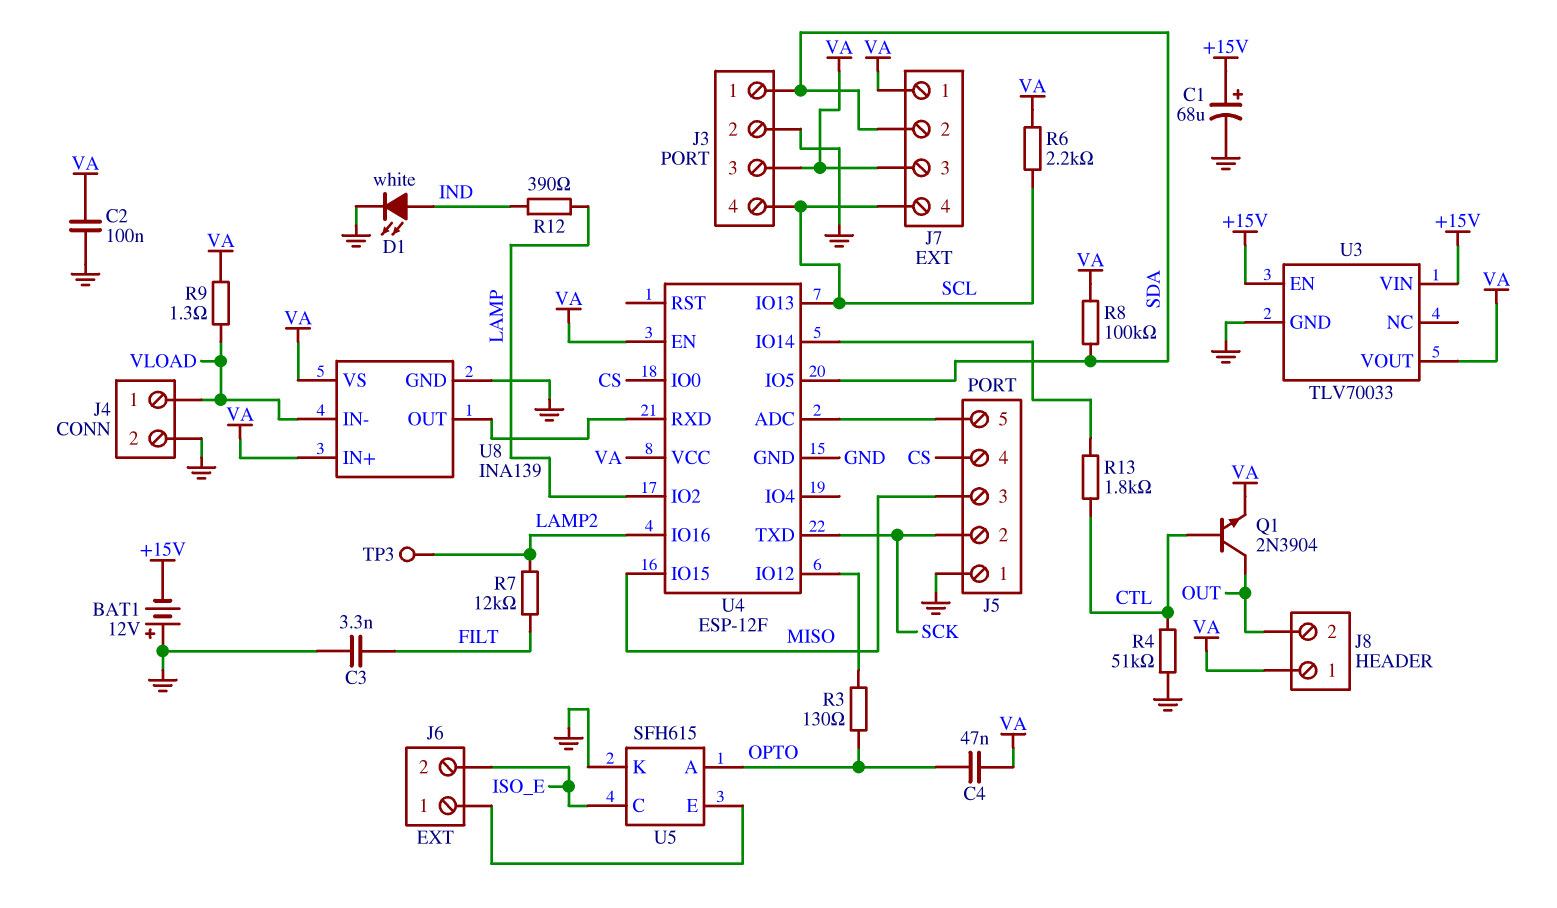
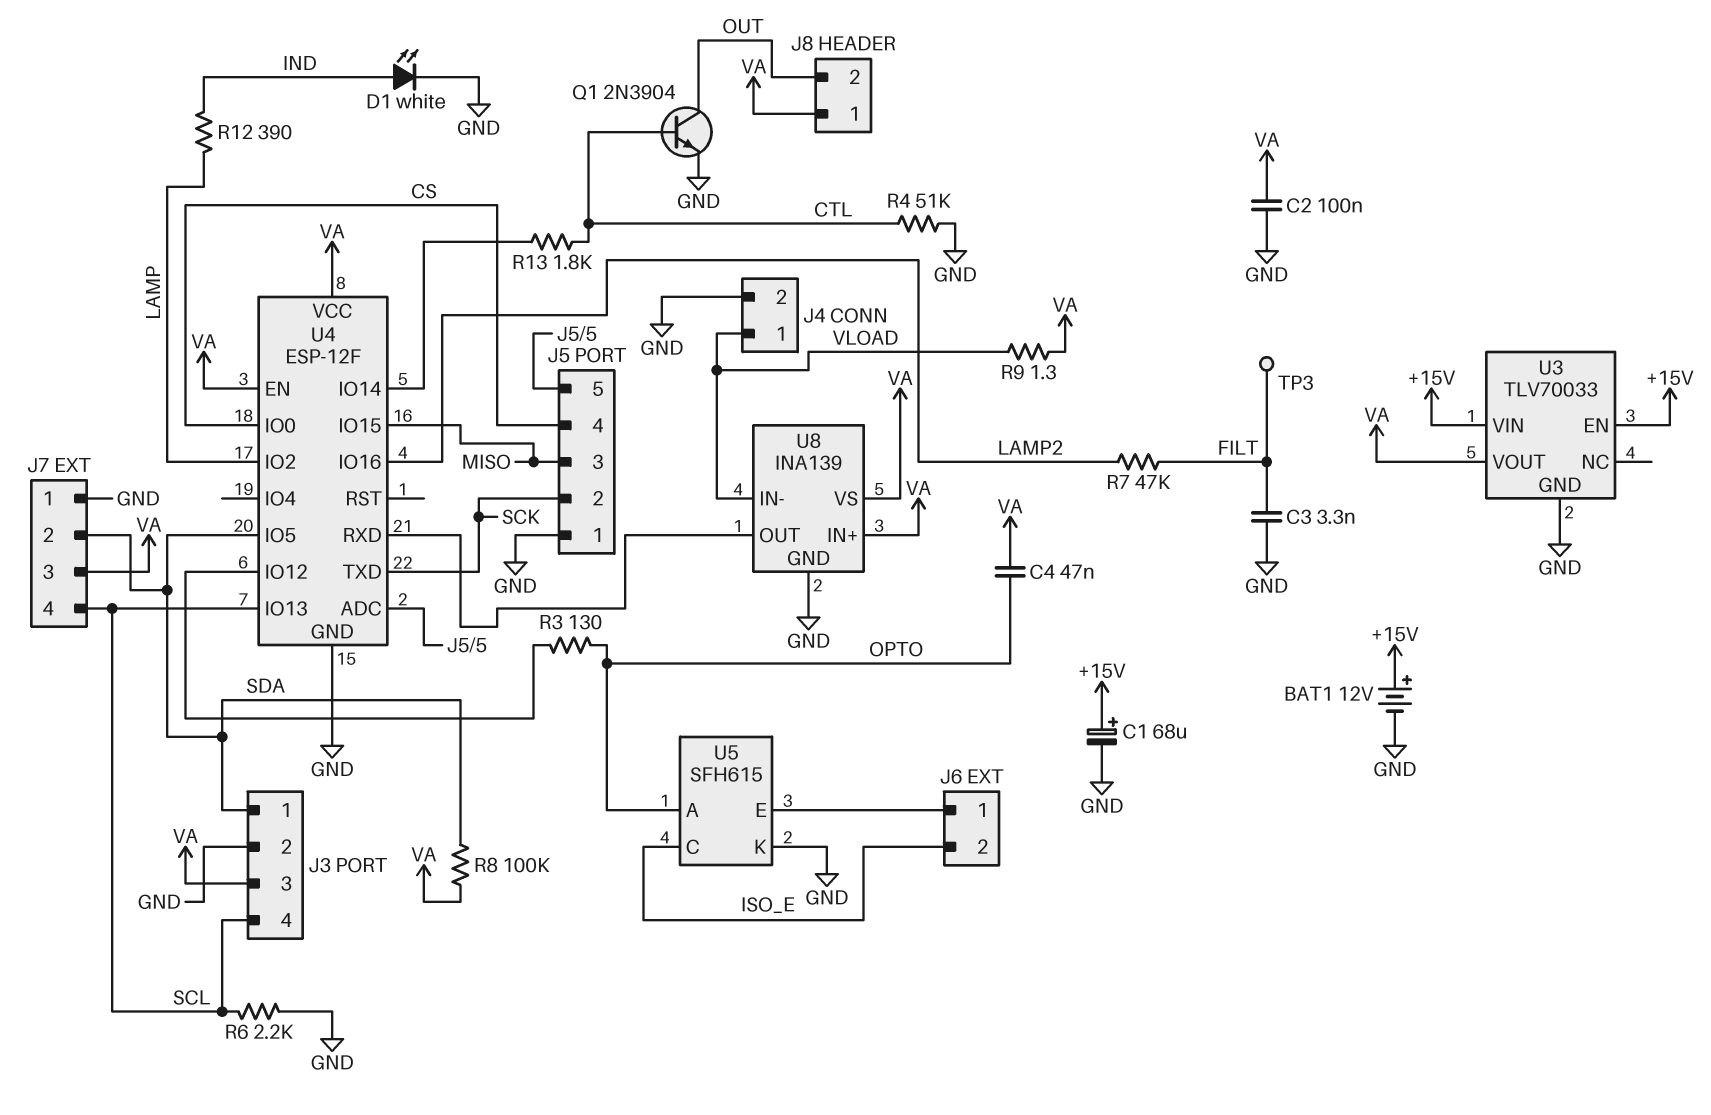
BAT1: 12V (plus GND, minus +15V) -> 12V (plus +15V, minus GND)
J7 pin 1: VA -> GND
Q1: NPN 2N3904 (B CTL, C OUT, E VA) -> NPN 2N3904 (B CTL, C OUT, E GND)
R6: 2.2k (SCL, VA) -> 2.2k (GND, SCL)
R7: 12k (FILT, LAMP2) -> 47k (FILT, LAMP2)
TP3: test point (LAMP2) -> test point (FILT)

